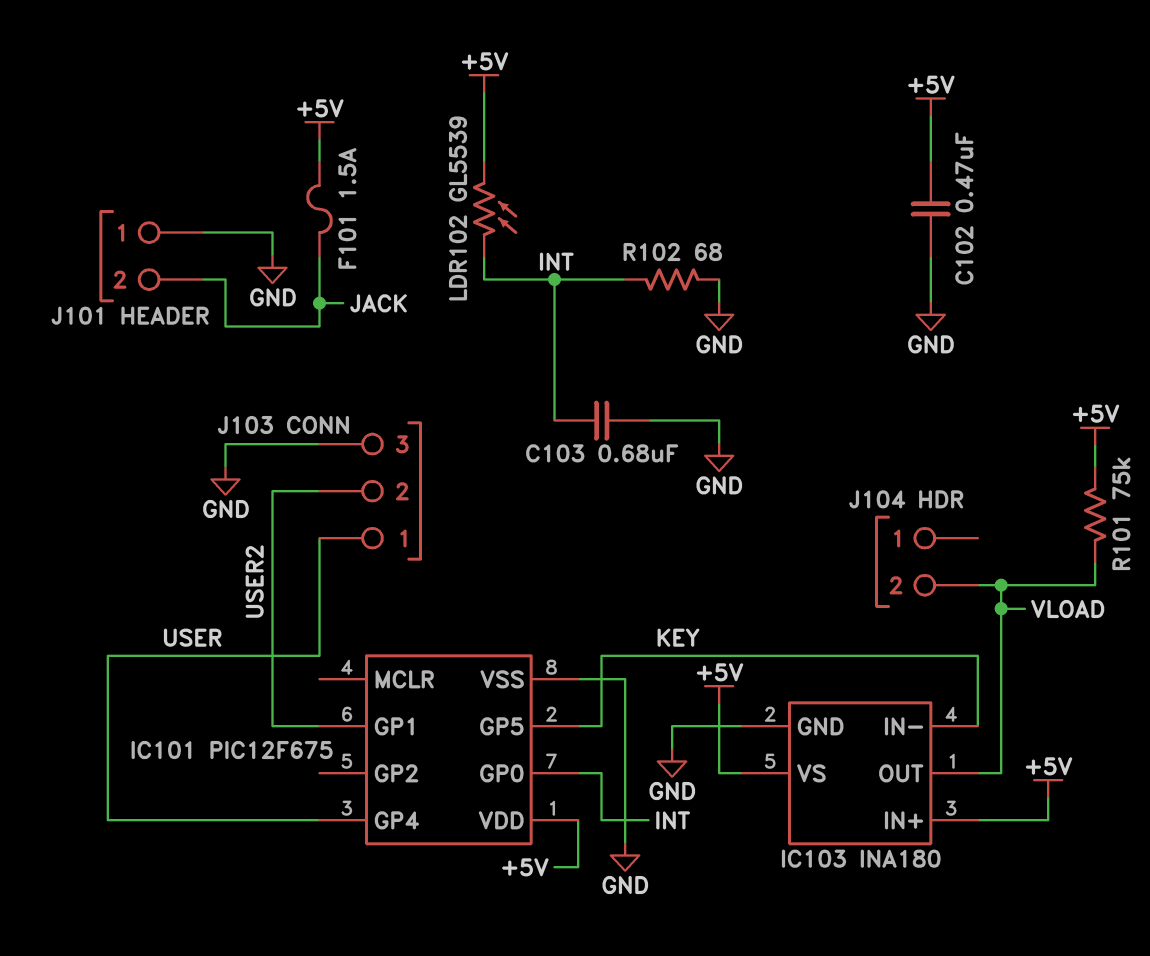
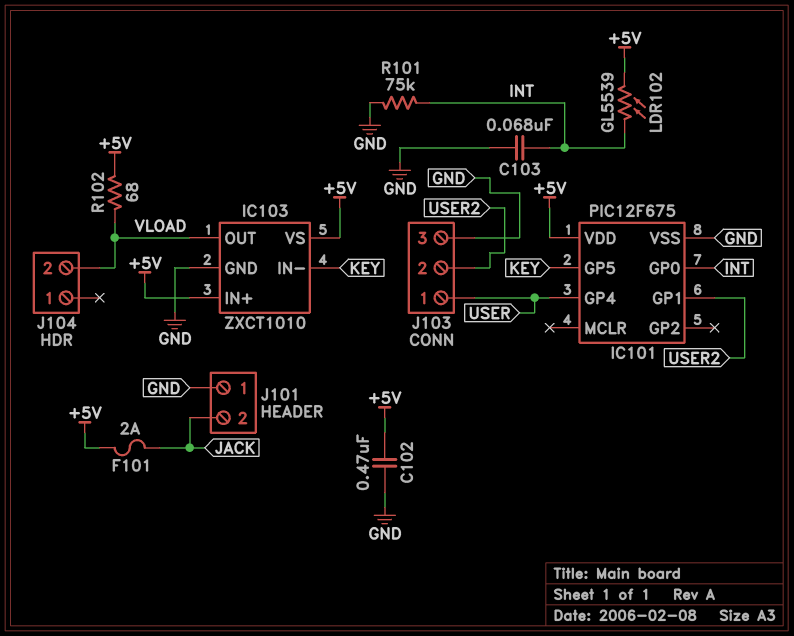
C103: 680nF (GND, INT) -> 68nF (GND, INT)
F101: 1.5A (+5V, JACK) -> 2A (+5V, JACK)
IC103: INA180 -> ZXCT1010
R101: 75k (+5V, VLOAD) -> 75k (GND, INT)
R102: 68 (GND, INT) -> 68 (+5V, VLOAD)

